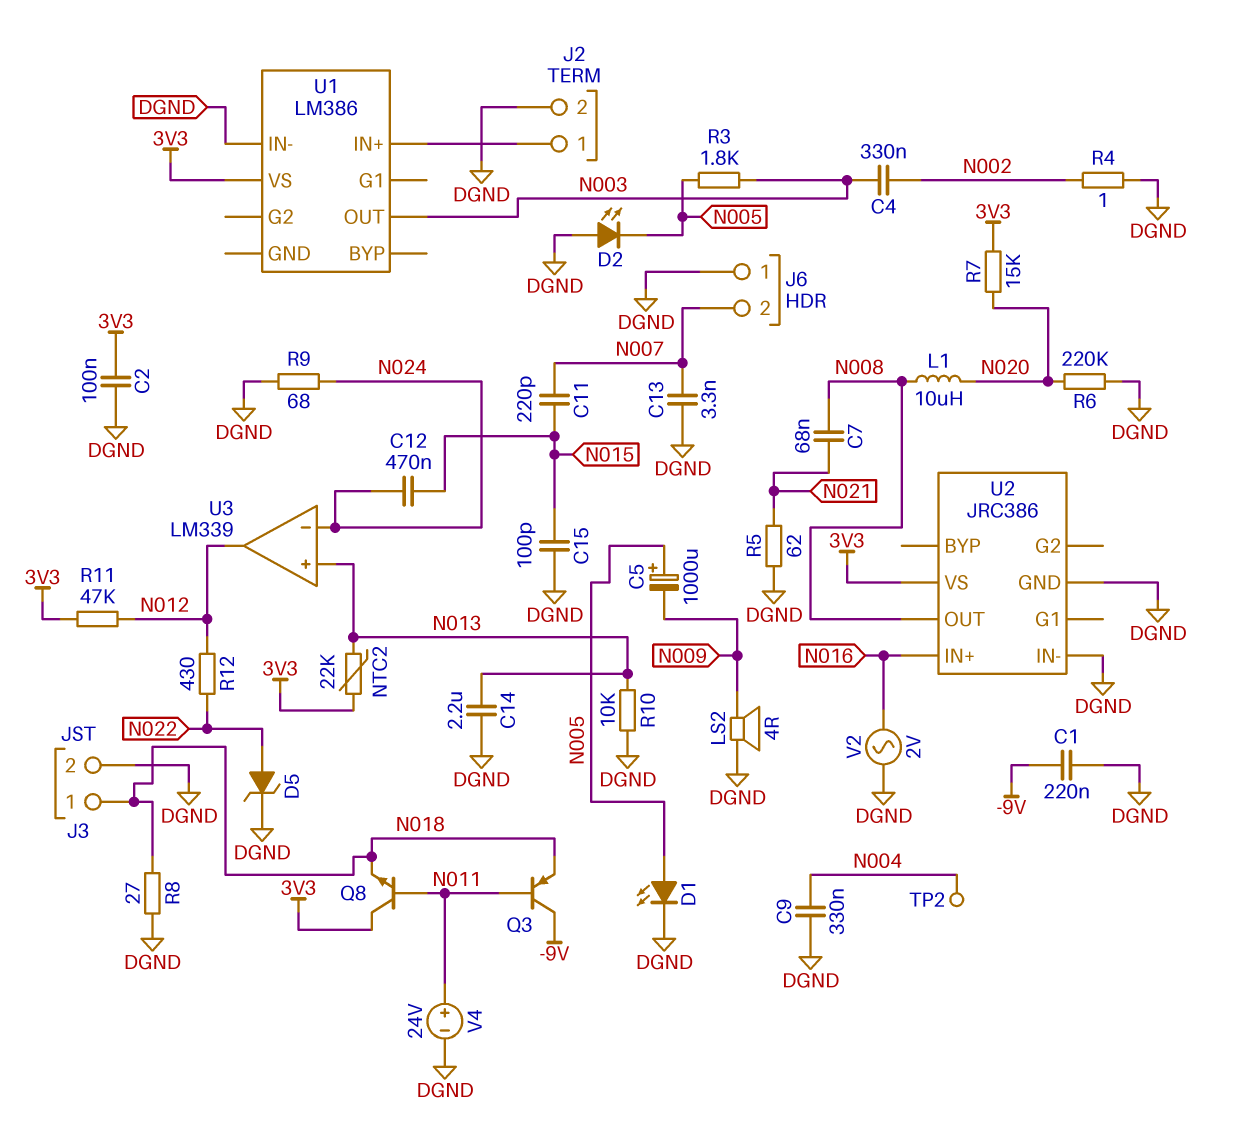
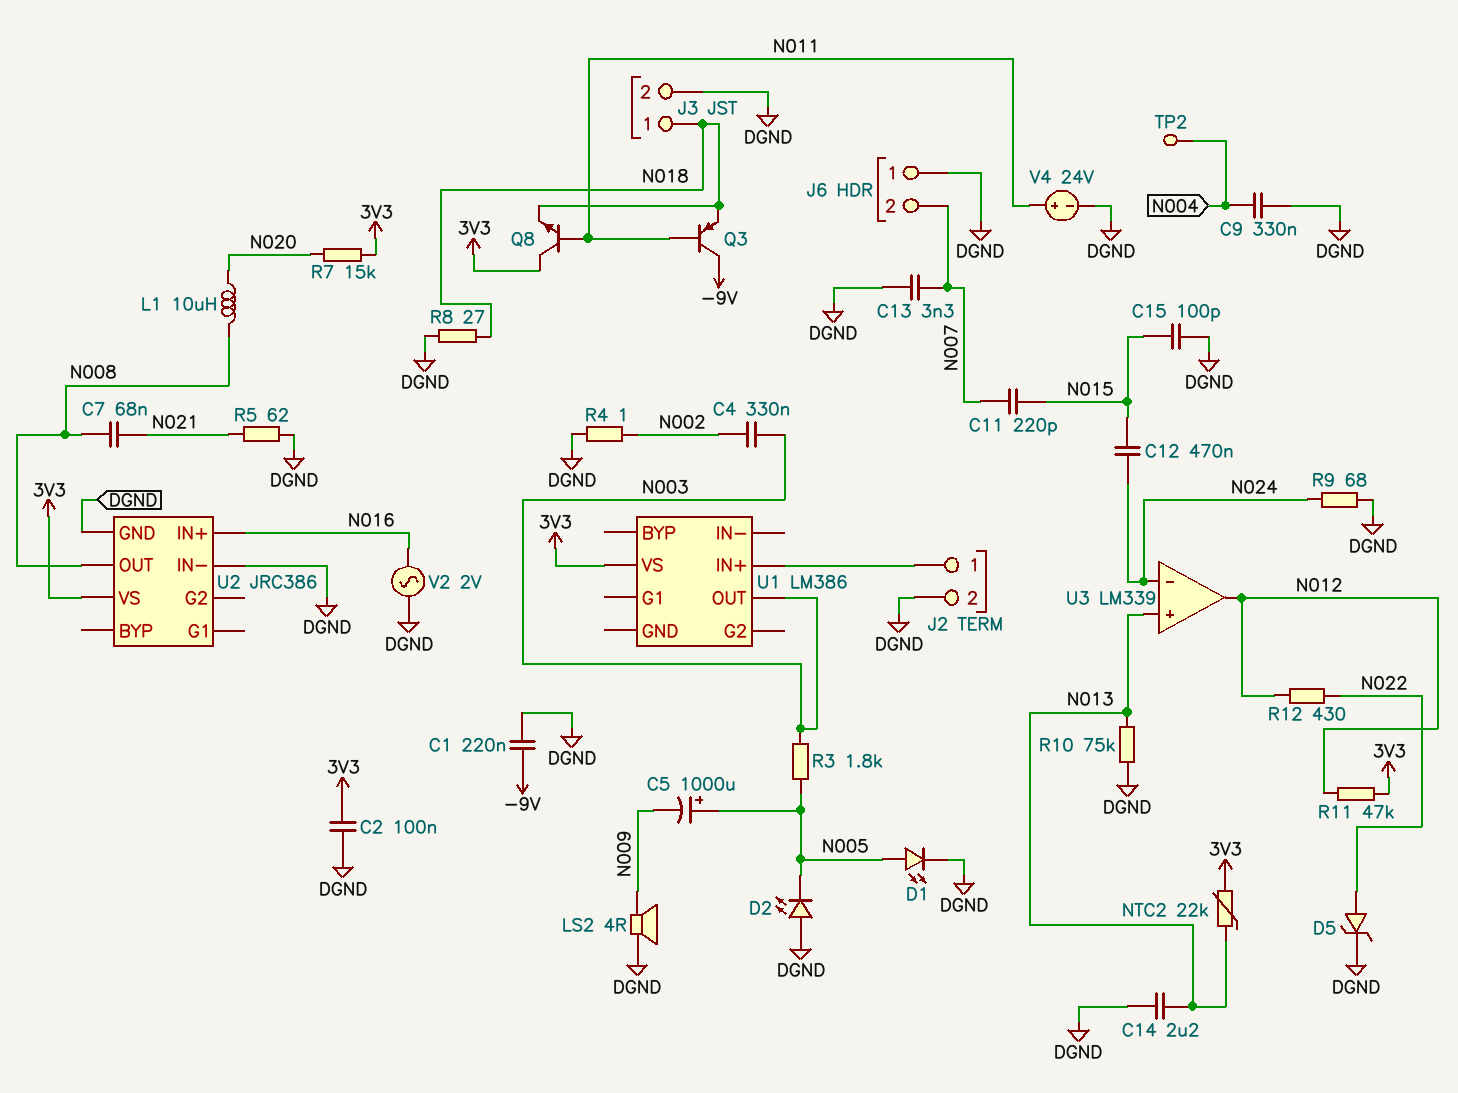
R6: 220k (DGND, N020) -> none
R10: 10k (DGND, N013) -> 75k (DGND, N013)
U1 pin IN-: DGND -> none

